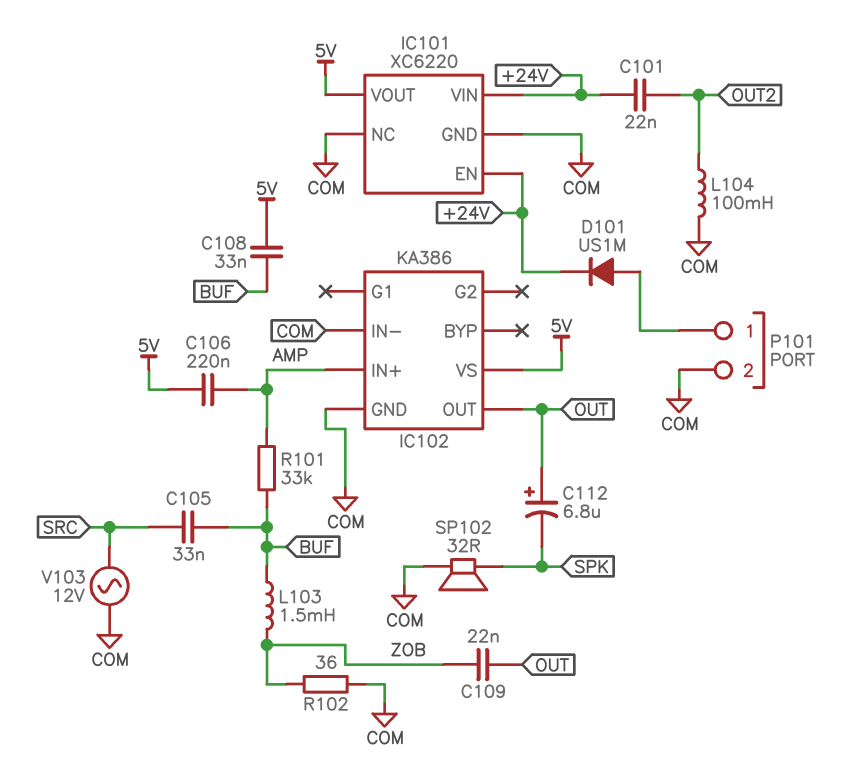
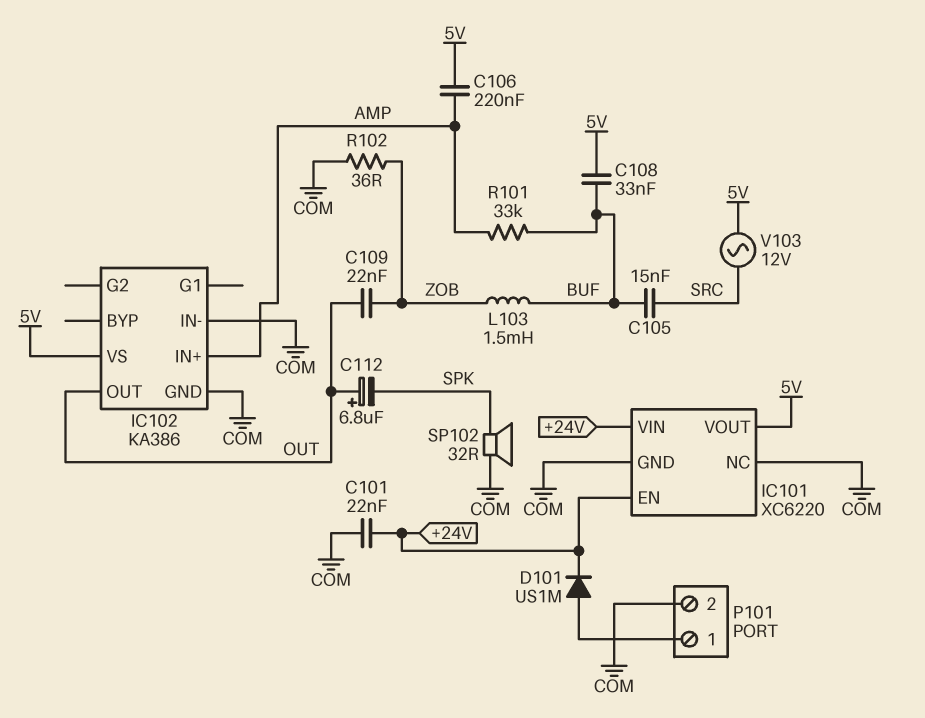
C101: 22nF (+24V, OUT2) -> 22nF (+24V, COM)
C105: 33nF (BUF, SRC) -> 15nF (BUF, SRC)
L104: 100mH (COM, OUT2) -> none
V103: AC 12V (COM, SRC) -> AC 12V (5V, SRC)

